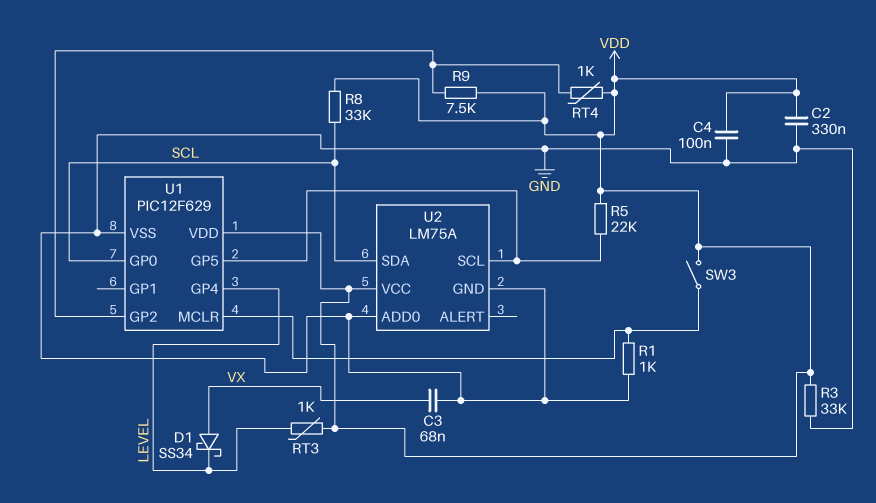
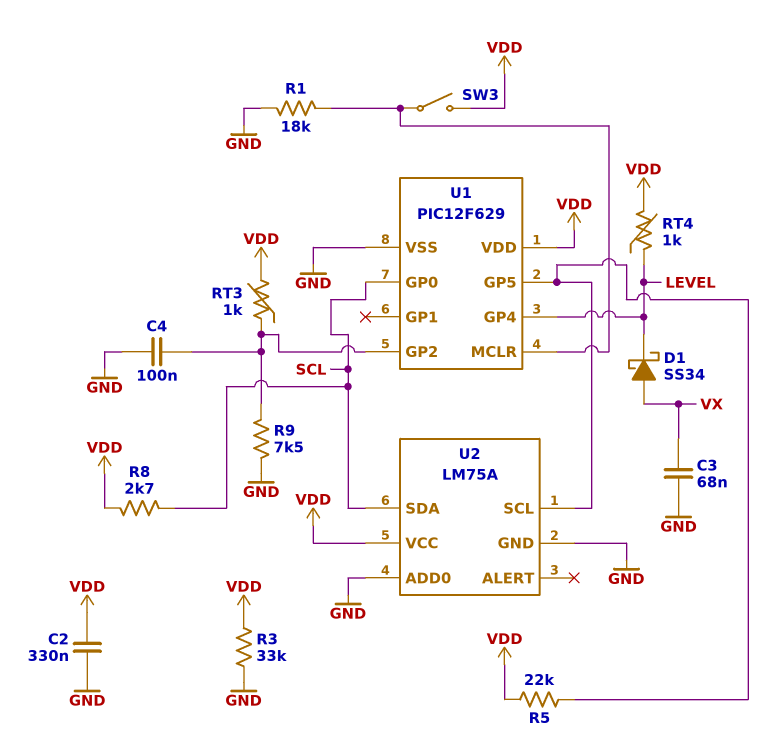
C4: 100nF (GND, VDD) -> 100nF (GND, U1/GP2)
R1: 1k (GND, U1/MCLR) -> 18k (GND, U1/MCLR)
R8: 33k (SCL, VDD) -> 2.7k (SCL, VDD)
R9: 7.5k (U1/GP2, VDD) -> 7.5k (GND, U1/GP2)
RT3: 1k (LEVEL, VDD) -> 1k (U1/GP2, VDD)
RT4: 1k (U1/GP2, VDD) -> 1k (LEVEL, VDD)

